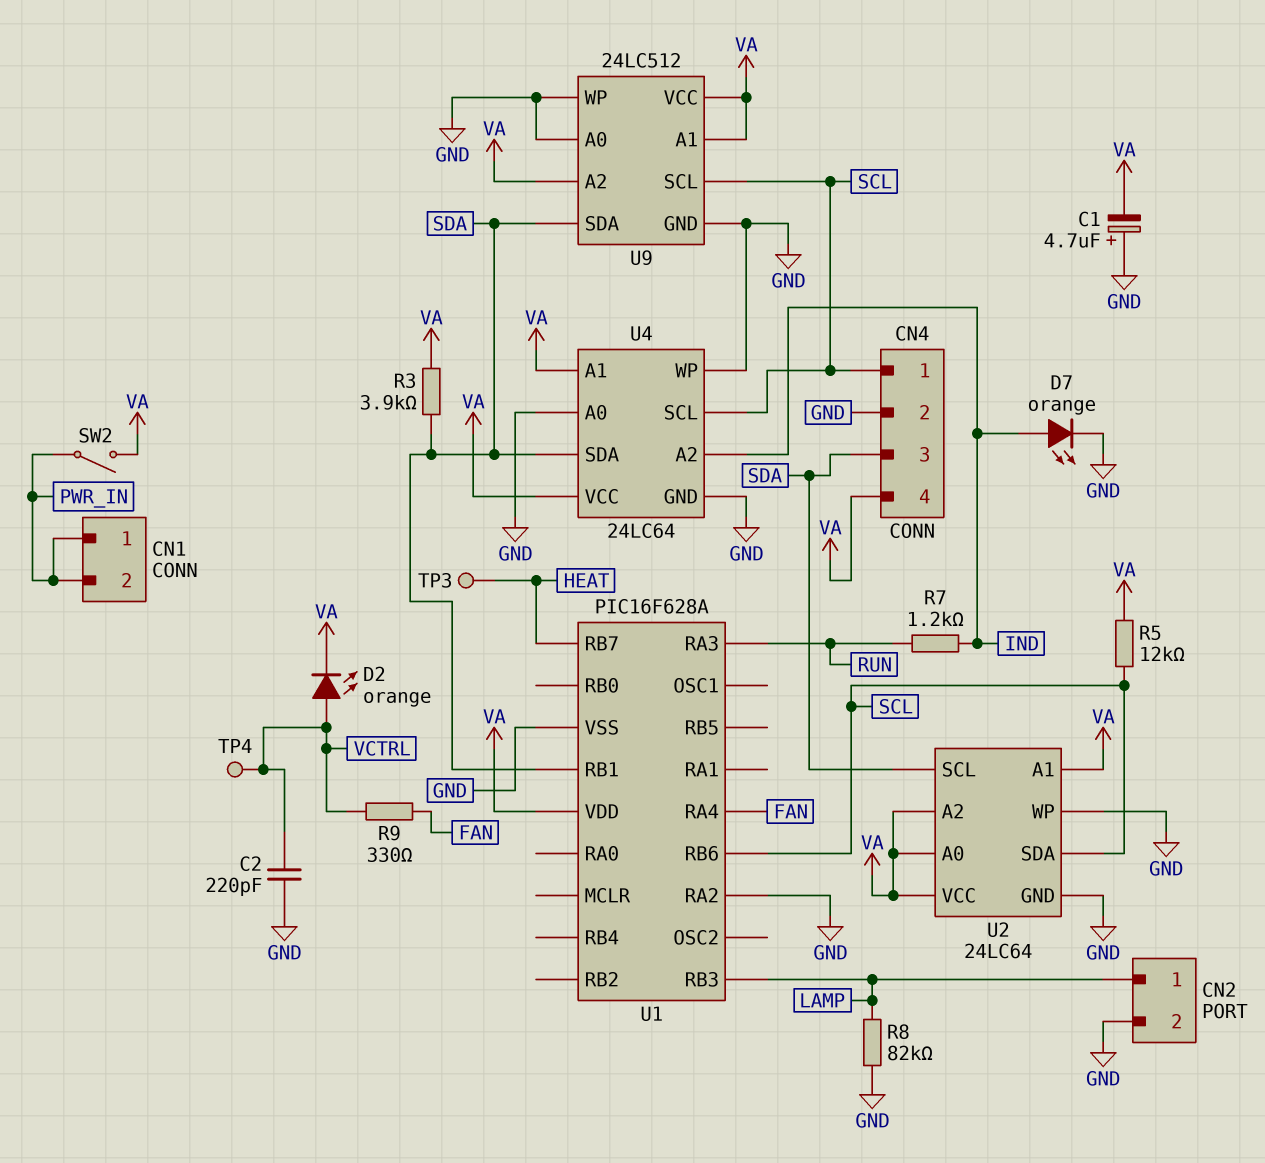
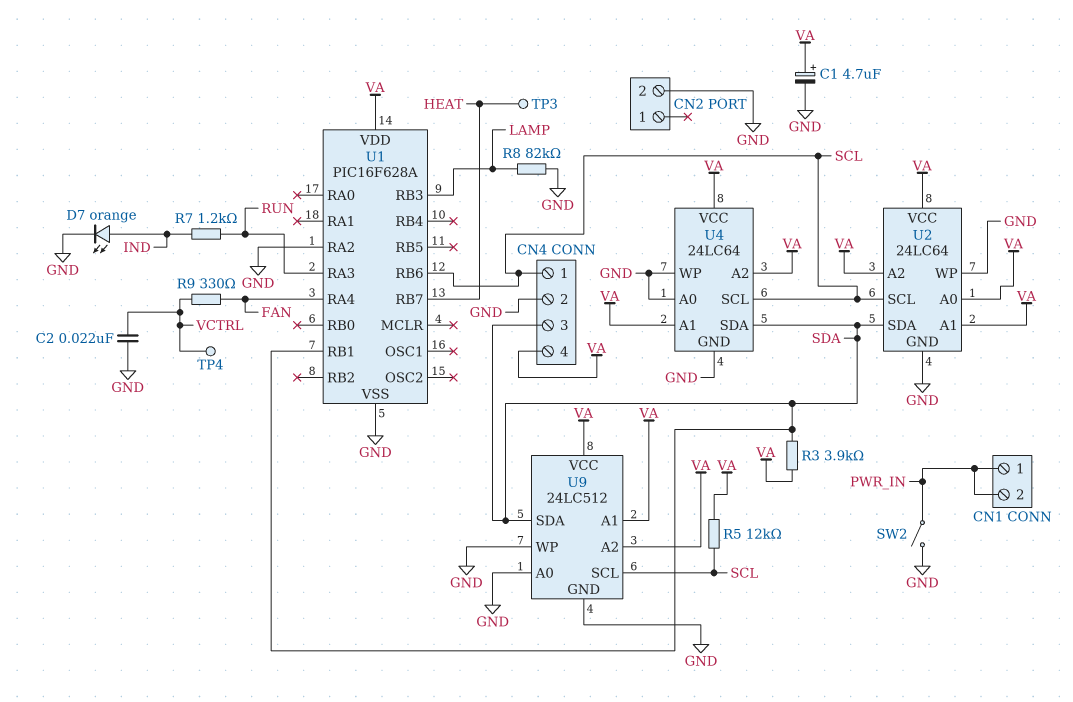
C1: 4.7uF (plus GND, minus VA) -> 4.7uF (plus VA, minus GND)
C2: 220pF (GND, VCTRL) -> 22nF (GND, VCTRL)
CN2 pin 1: LAMP -> none
D2: LED orange (A VCTRL, K VA) -> none
SW2: switch (PWR_IN, VA) -> switch (GND, PWR_IN)
U2 pin SCL: SDA -> SCL
U2 pin SDA: SCL -> SDA
U4 pin A2: IND -> VA

